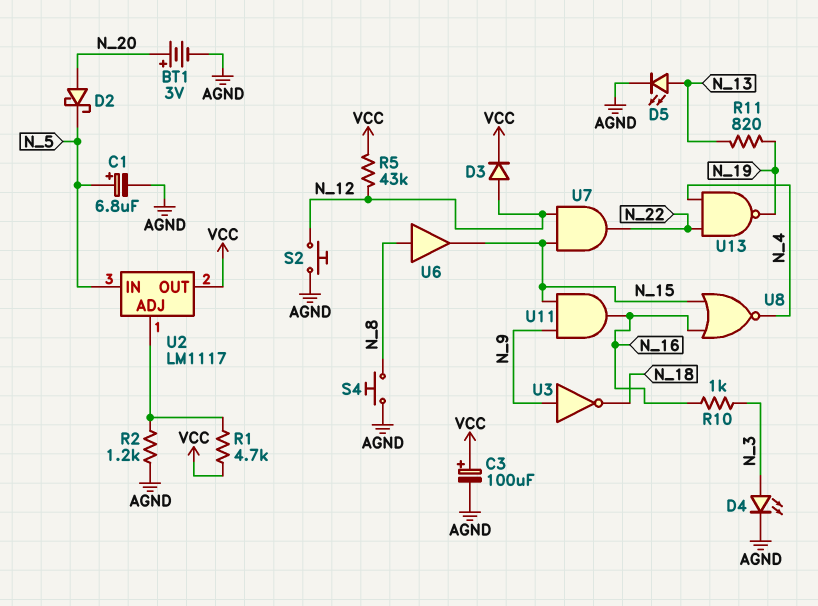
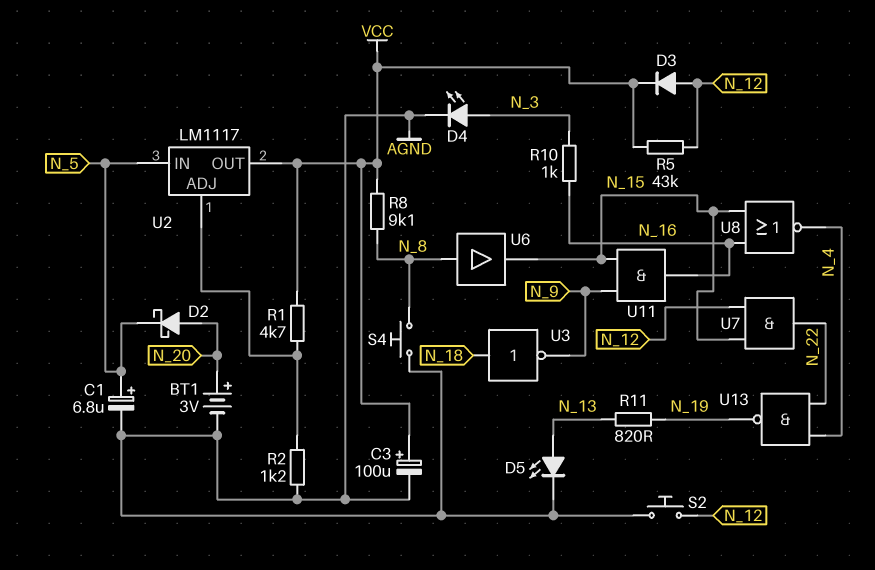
R8: none -> 9.1k (N_8, VCC)
U3: NOT (in N_9, out N_18) -> NOT (in N_18, out N_9)

